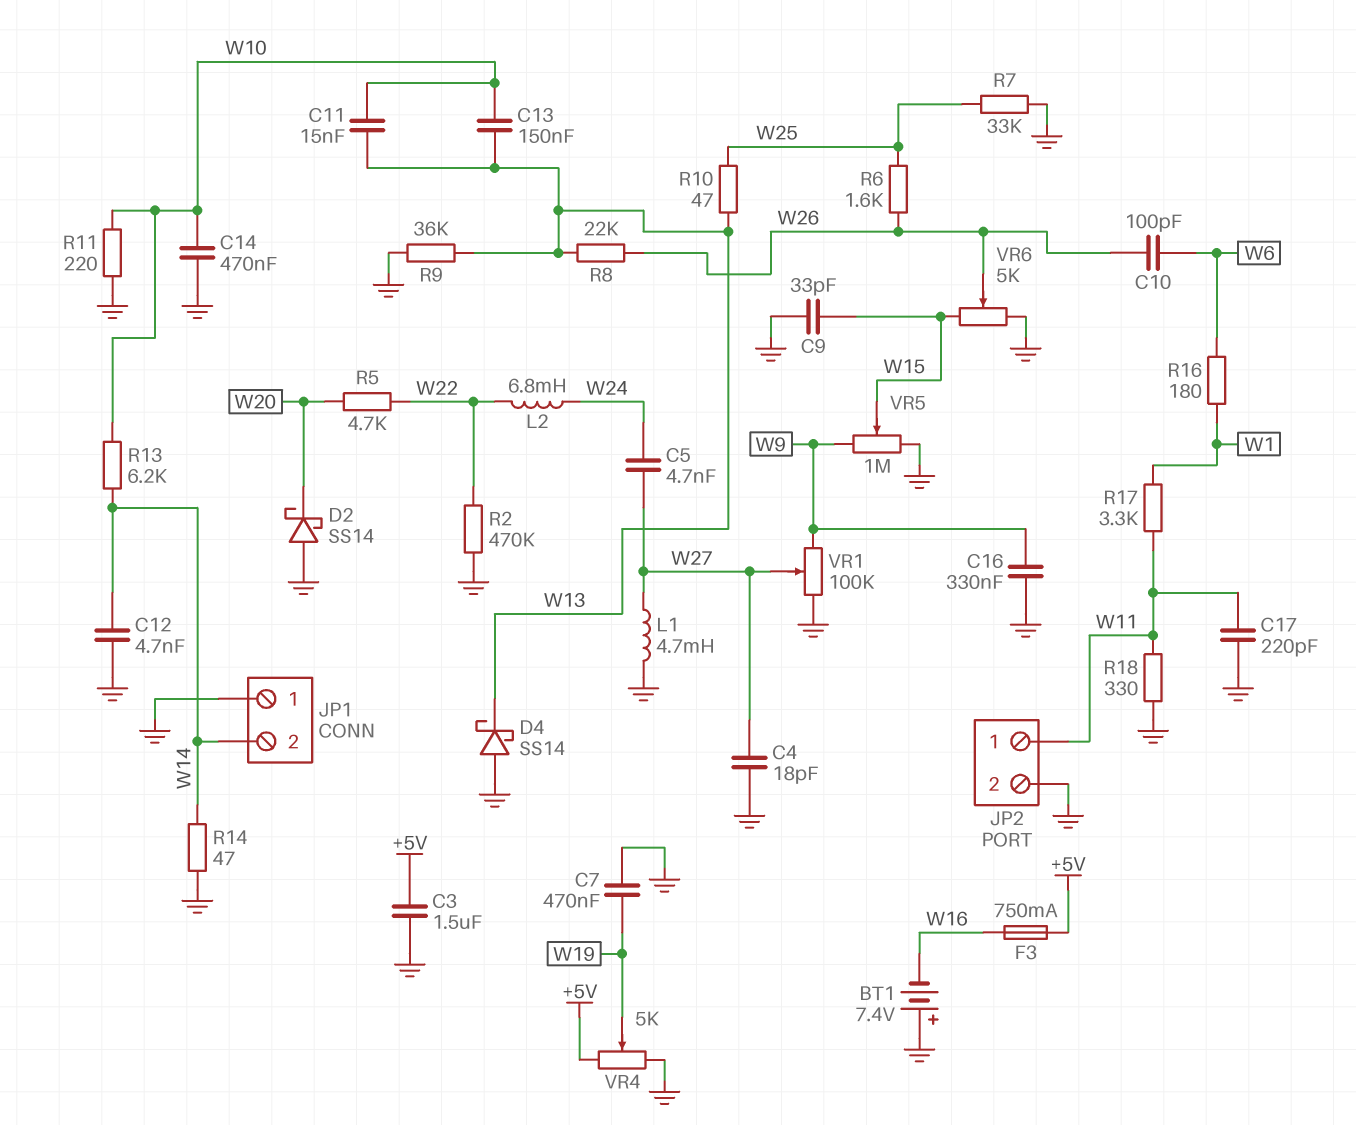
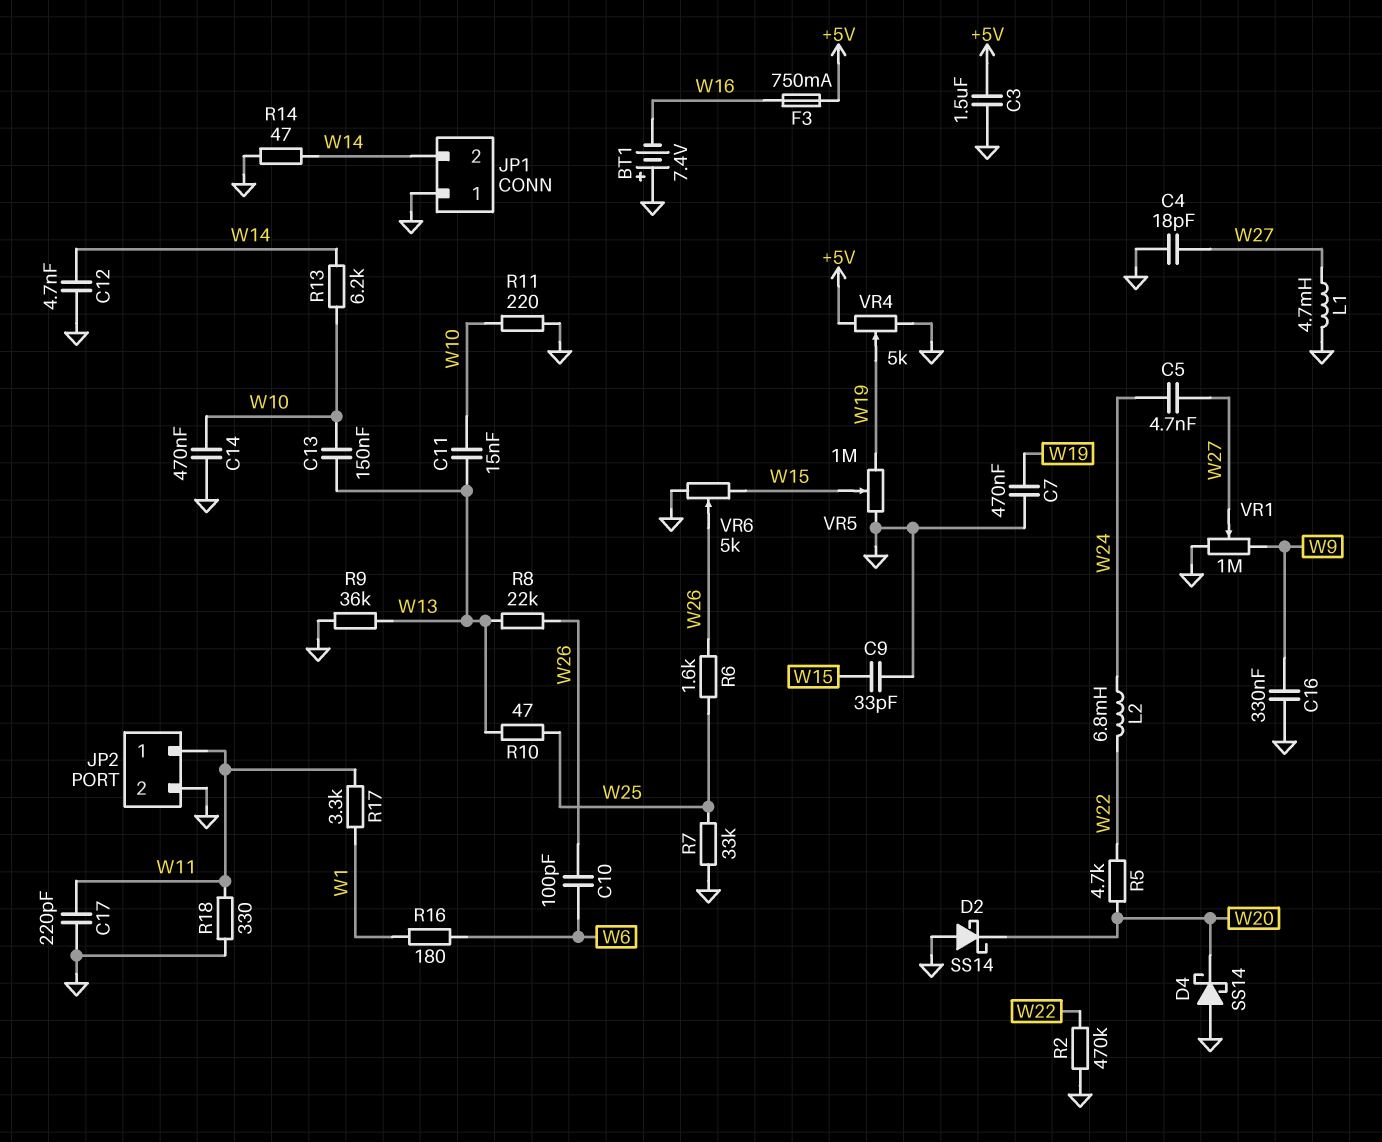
D4: schottky SS14 (A GND, K W13) -> schottky SS14 (A GND, K W20)
VR1: 100k (GND, W9, wiper W27) -> 1M (GND, W9, wiper W27)
VR5: 1M (GND, W9, wiper W15) -> 1M (GND, W19, wiper W15)

